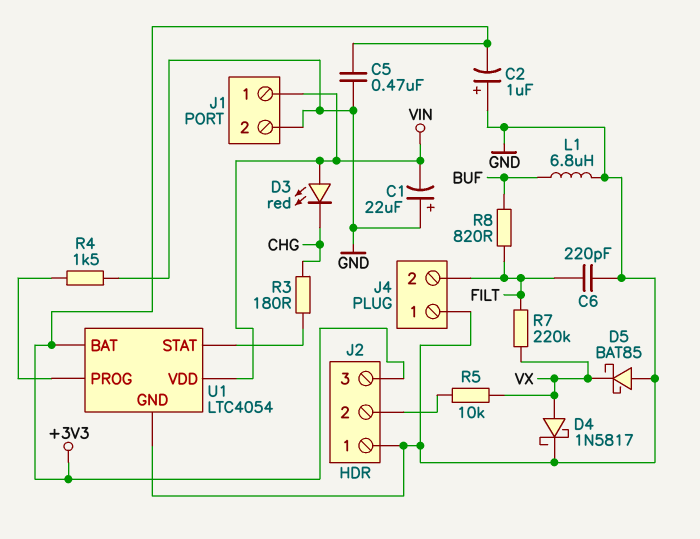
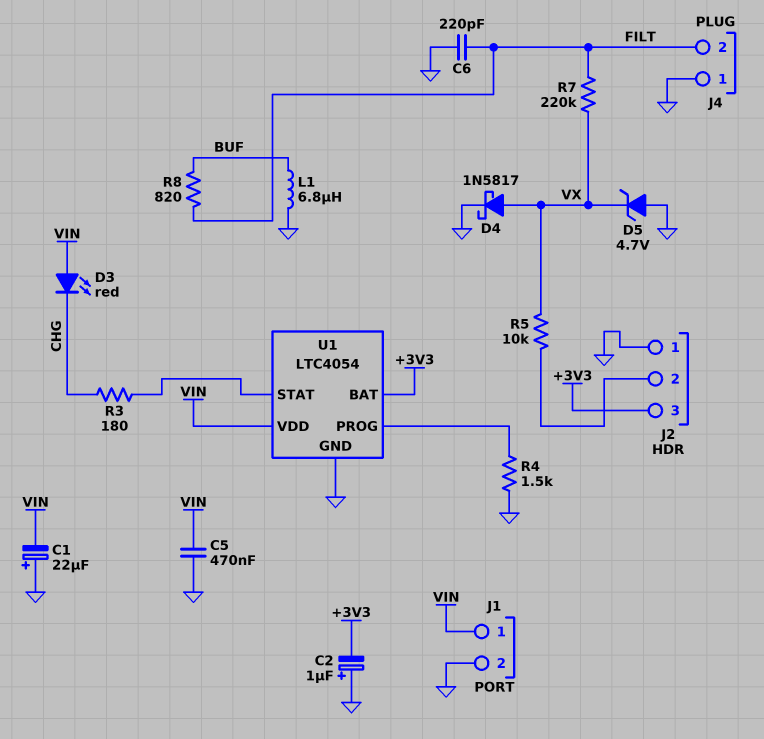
C5: 470nF (+3V3, GND) -> 470nF (GND, VIN)
D5: schottky BAT85 (A GND, K VX) -> zener 4.7V (A GND, K VX)

